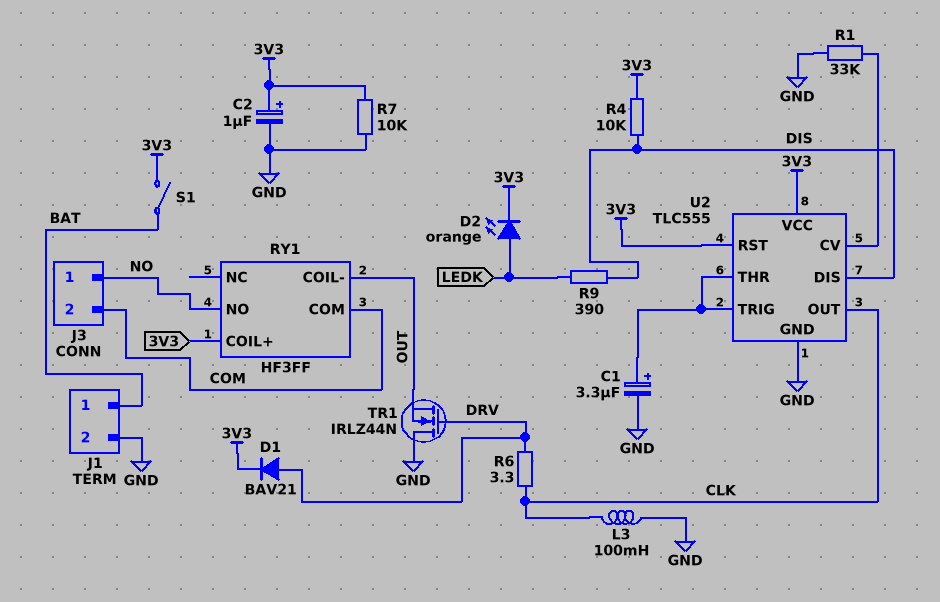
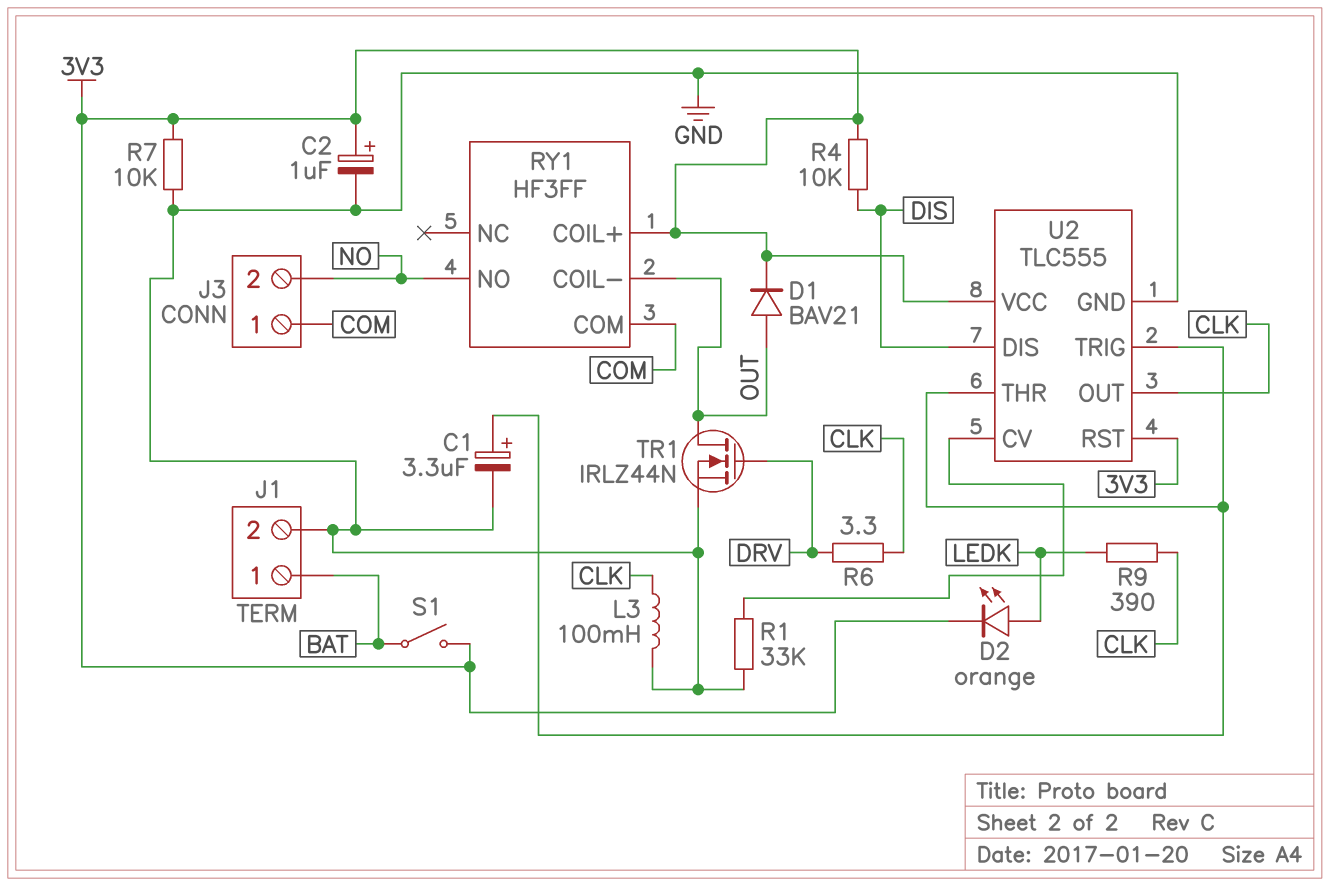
D1: diode BAV21 (A DRV, K 3V3) -> diode BAV21 (A OUT, K 3V3)
J3 pin 1: NO -> COM
J3 pin 2: COM -> NO
R9: 390 (DIS, LEDK) -> 390 (CLK, LEDK)
TR1: NMOS IRLZ44N (G DRV, D GND, S OUT) -> NMOS IRLZ44N (G DRV, D OUT, S GND)

